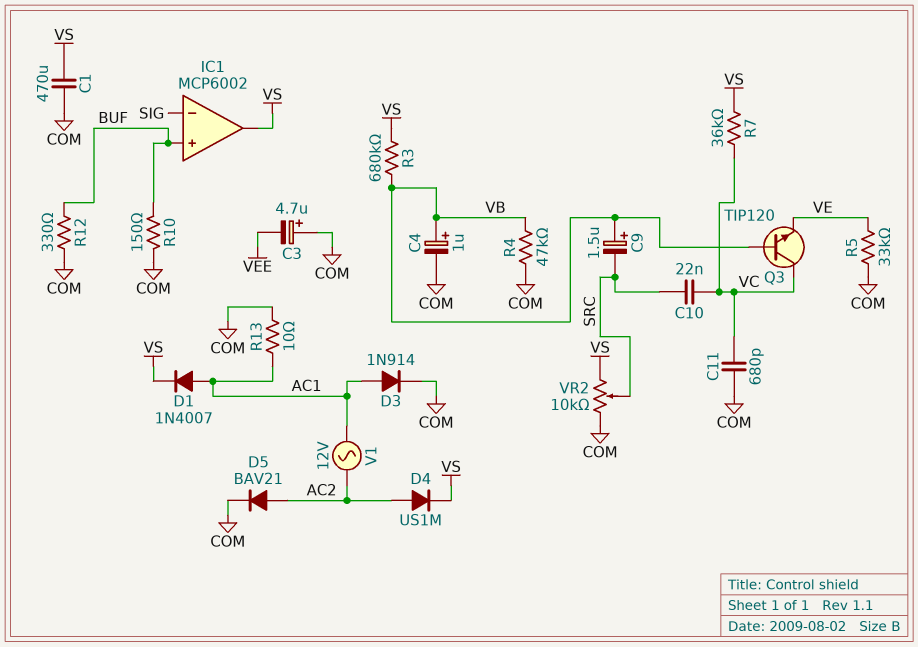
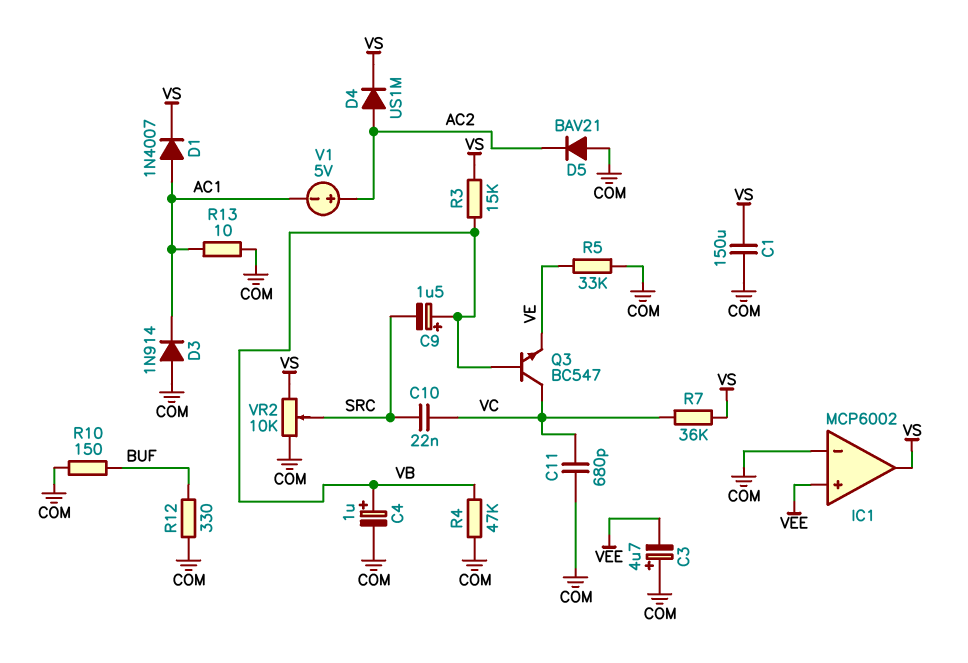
C1: 470uF (COM, VS) -> 150uF (COM, VS)
D3: diode 1N914 (A AC1, K COM) -> diode 1N914 (A COM, K AC1)
D5: diode BAV21 (A AC2, K COM) -> diode BAV21 (A COM, K AC2)
IC1 pin in+: BUF -> VEE
IC1 pin in-: SIG -> COM
Q3: NPN TIP120 (B VB, C VC, E VE) -> NPN BC547 (B VB, C VC, E VE)
R3: 680k (VB, VS) -> 15k (VB, VS)
V1: AC 12V (AC1, AC2) -> 5V (plus AC2, minus AC1)

